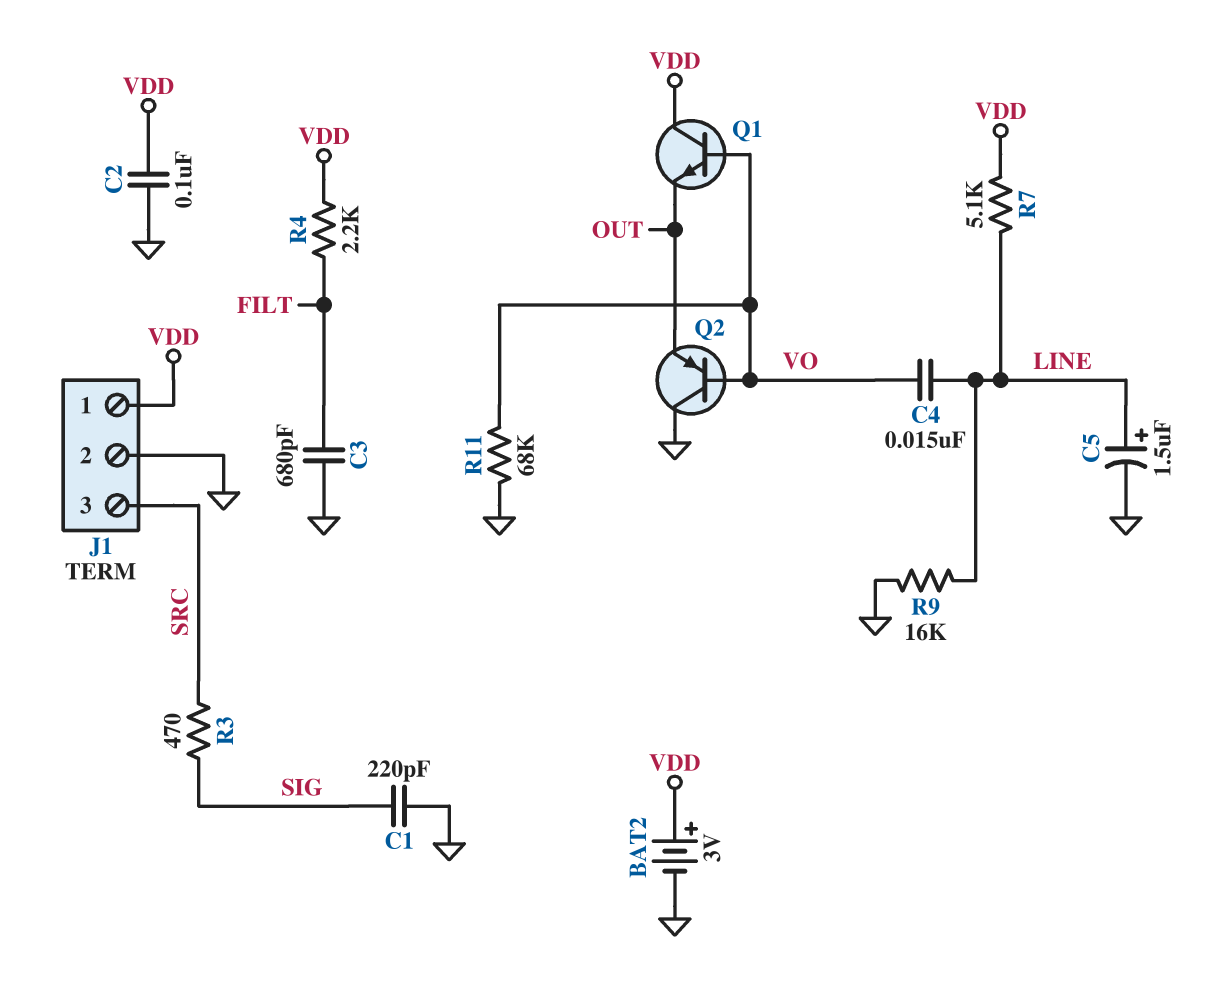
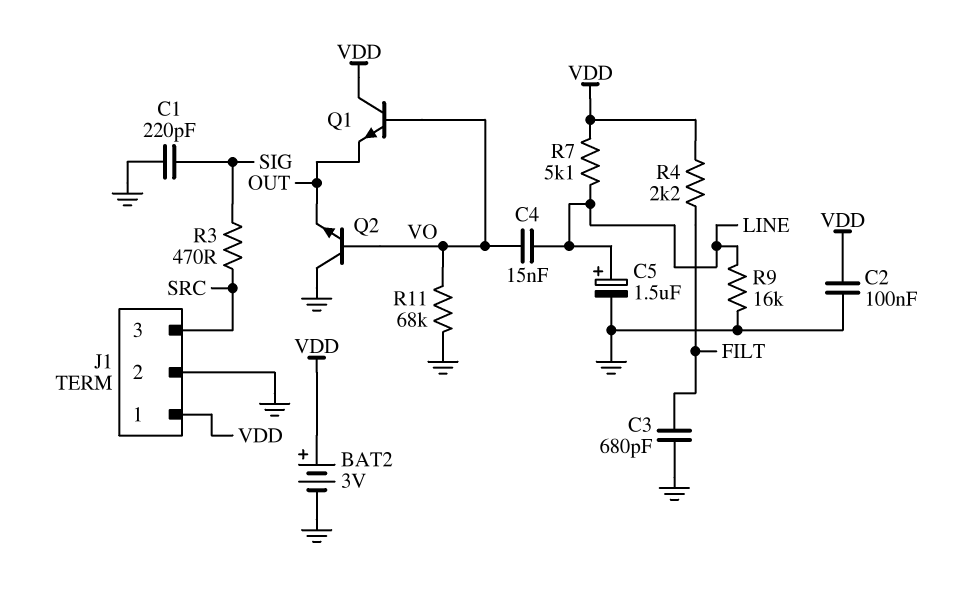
Q2: PNP (B VO, C GND, E OUT) -> NPN (B VO, C GND, E OUT)

